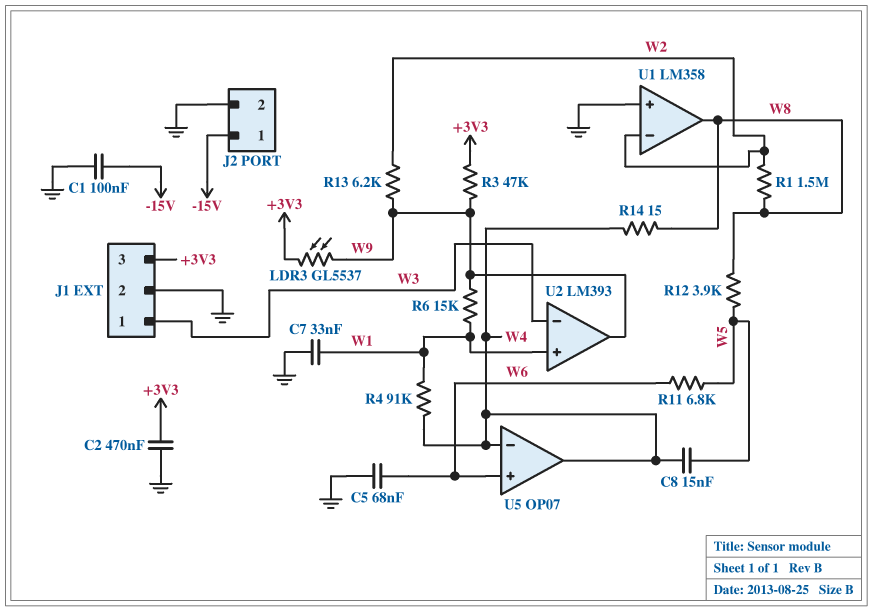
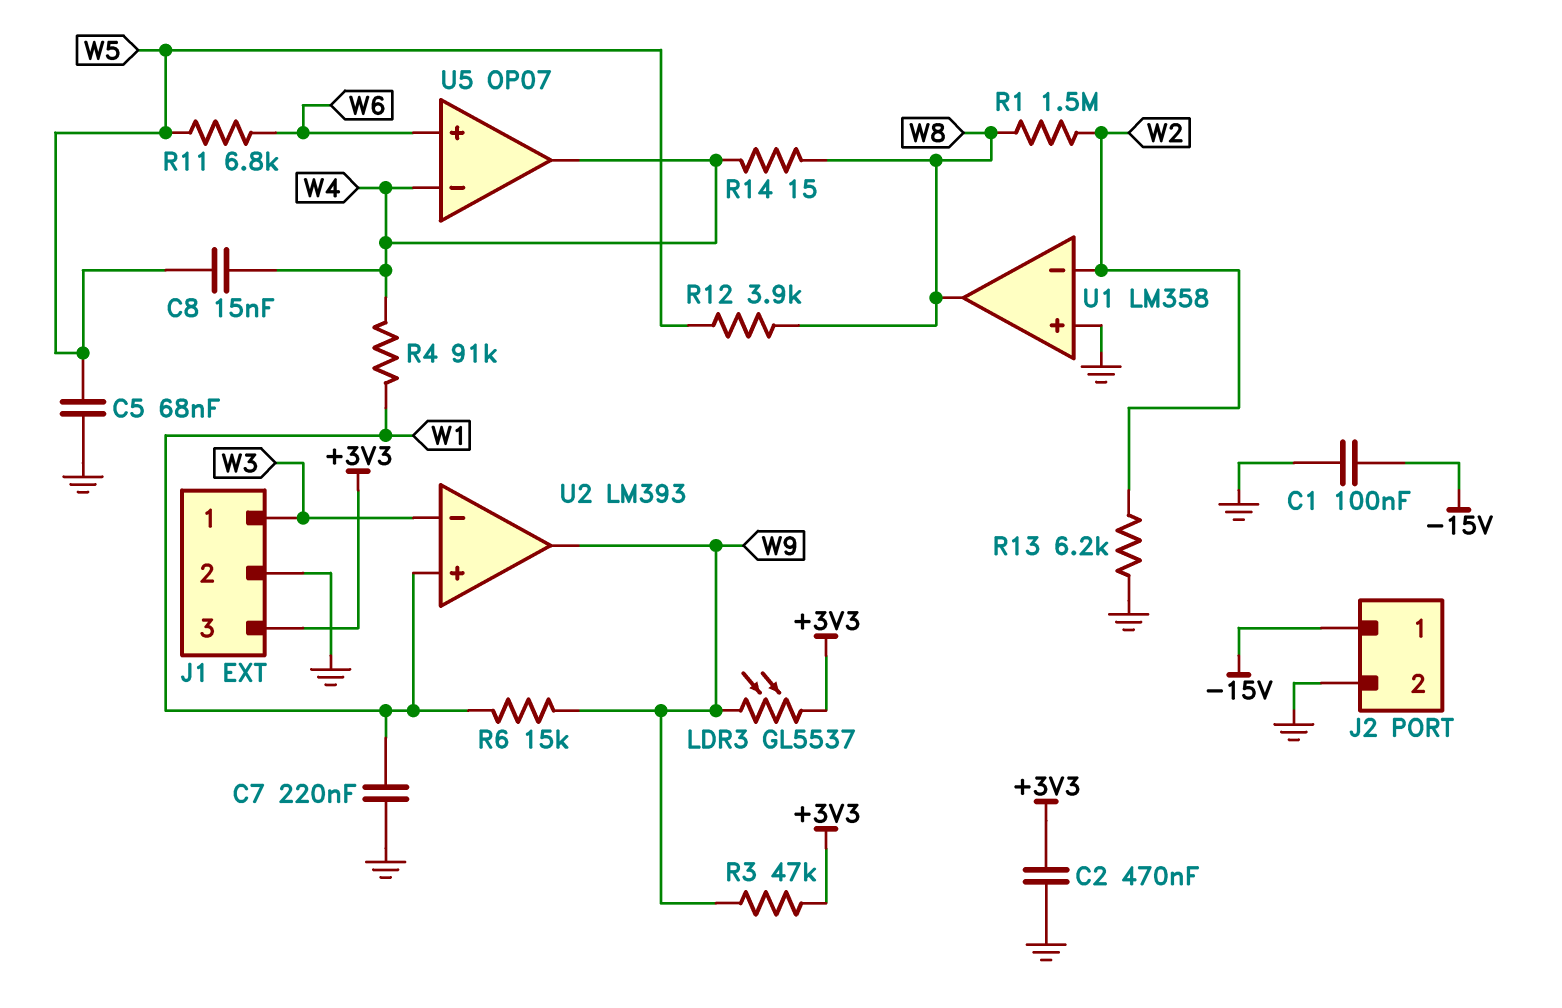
C5: 68nF (GND, W6) -> 68nF (GND, W5)
C7: 33nF (GND, W1) -> 220nF (GND, W1)
R13: 6.2k (W2, W9) -> 6.2k (GND, W2)

